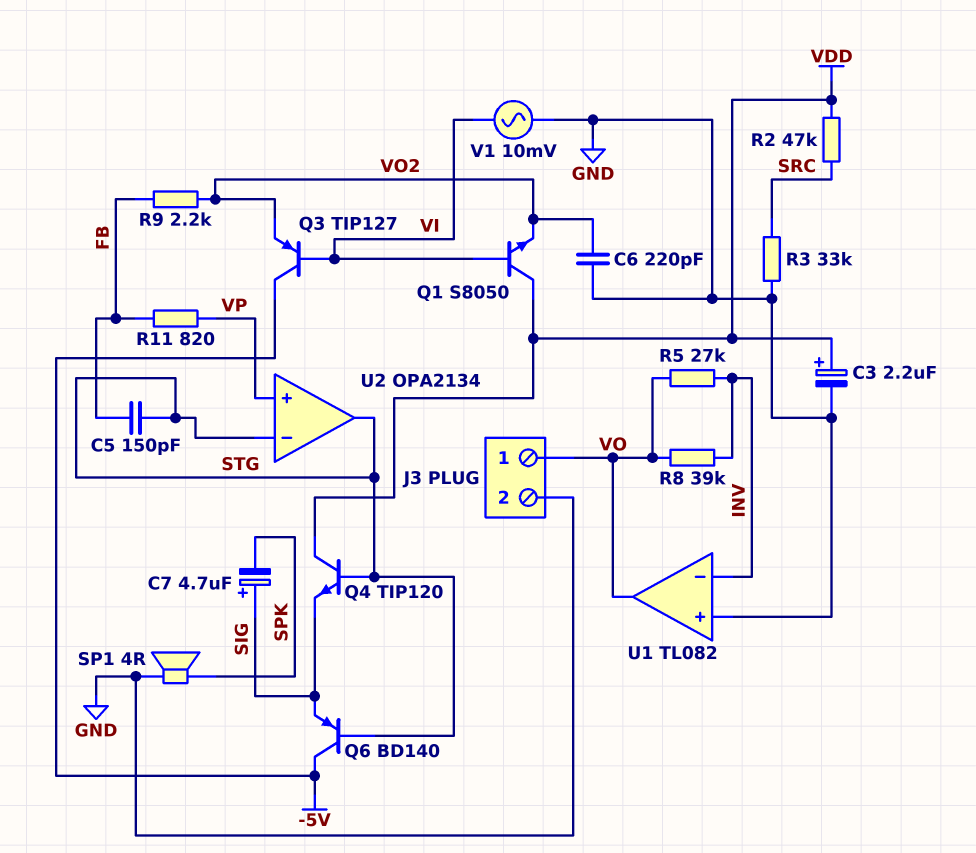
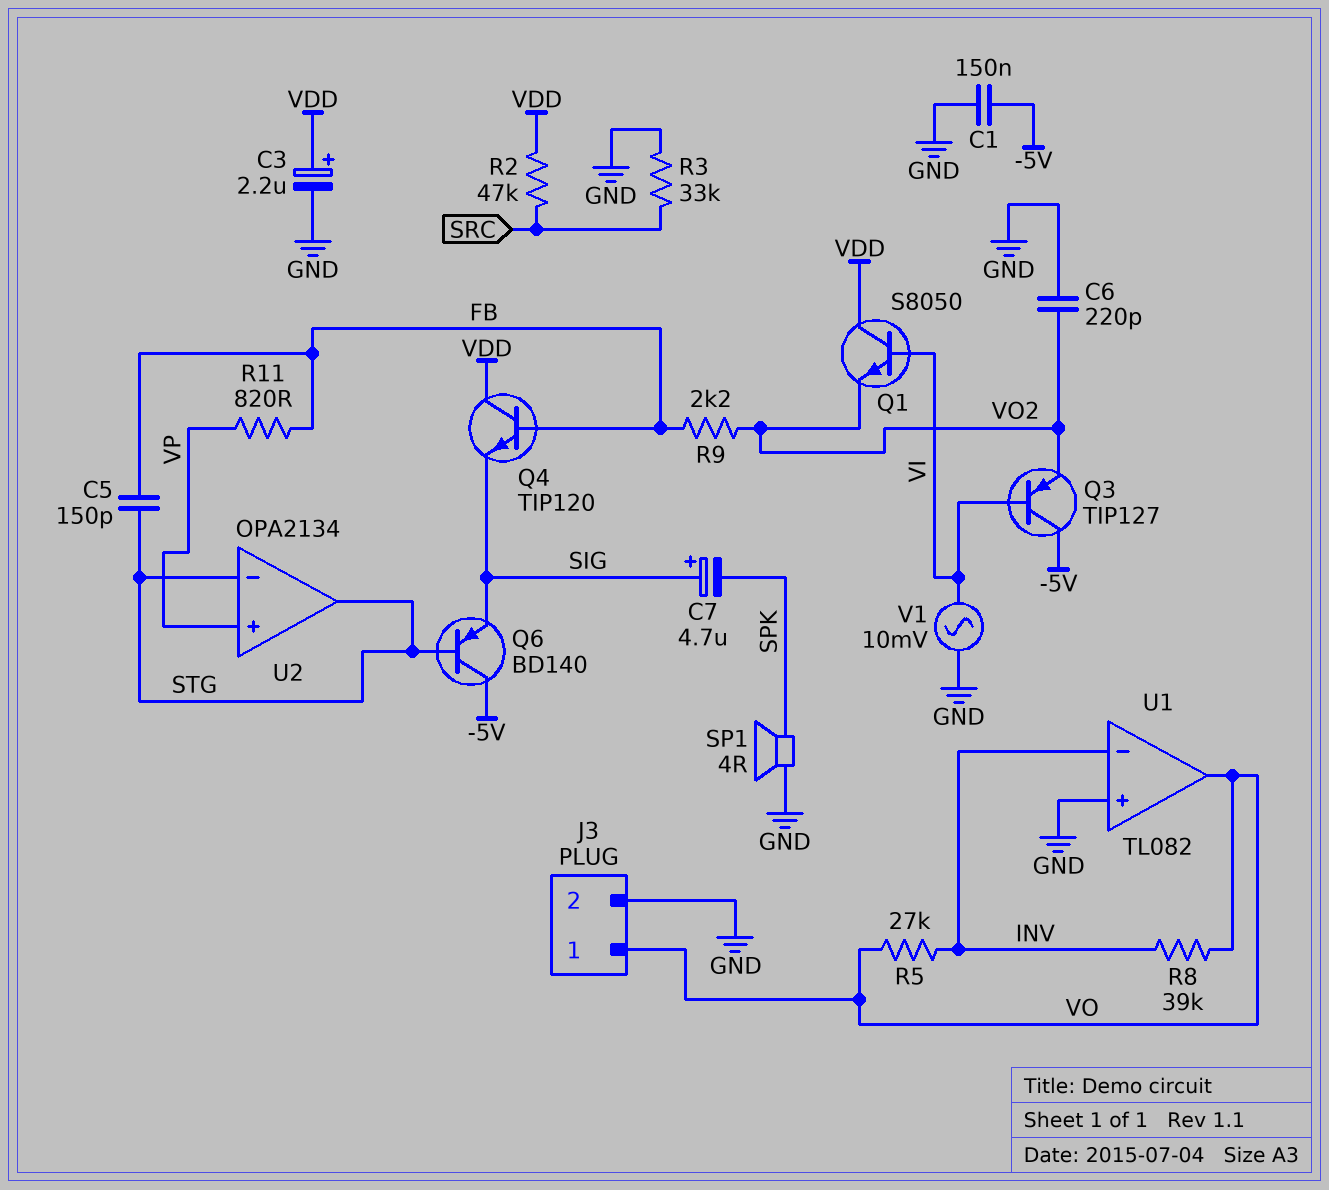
C1: none -> 150nF (-5V, GND)
Q4: NPN TIP120 (B STG, C VDD, E SIG) -> NPN TIP120 (B FB, C VDD, E SIG)

